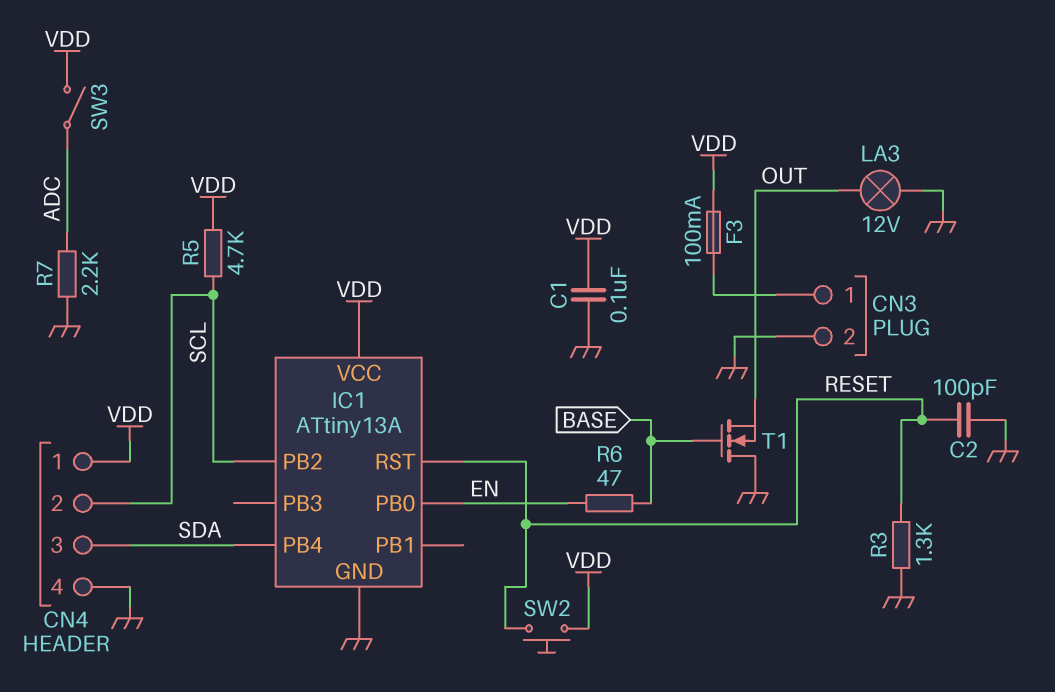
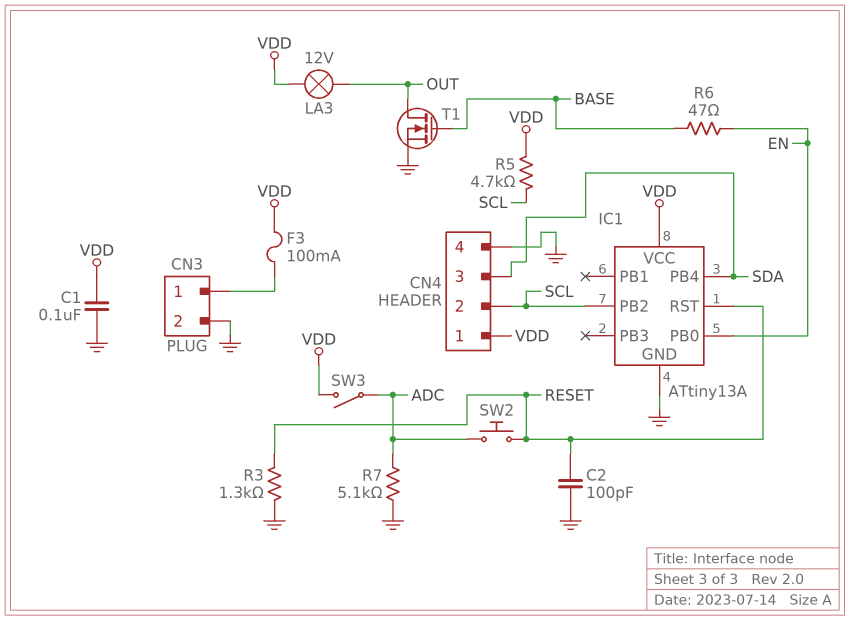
LA3: lamp 12V (GND, OUT) -> lamp 12V (OUT, VDD)
R7: 2.2k (ADC, GND) -> 5.1k (ADC, GND)
SW2: button (RESET, VDD) -> button (ADC, RESET)
T1: NMOS (G BASE, D GND, S OUT) -> NMOS (G BASE, D OUT, S GND)

